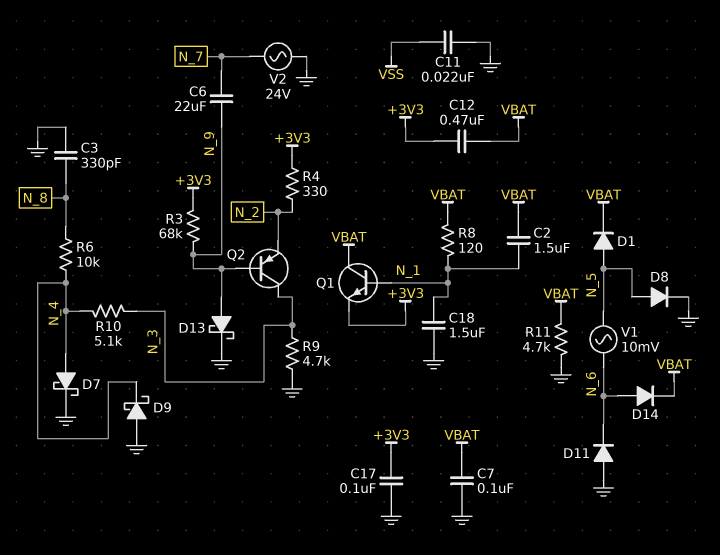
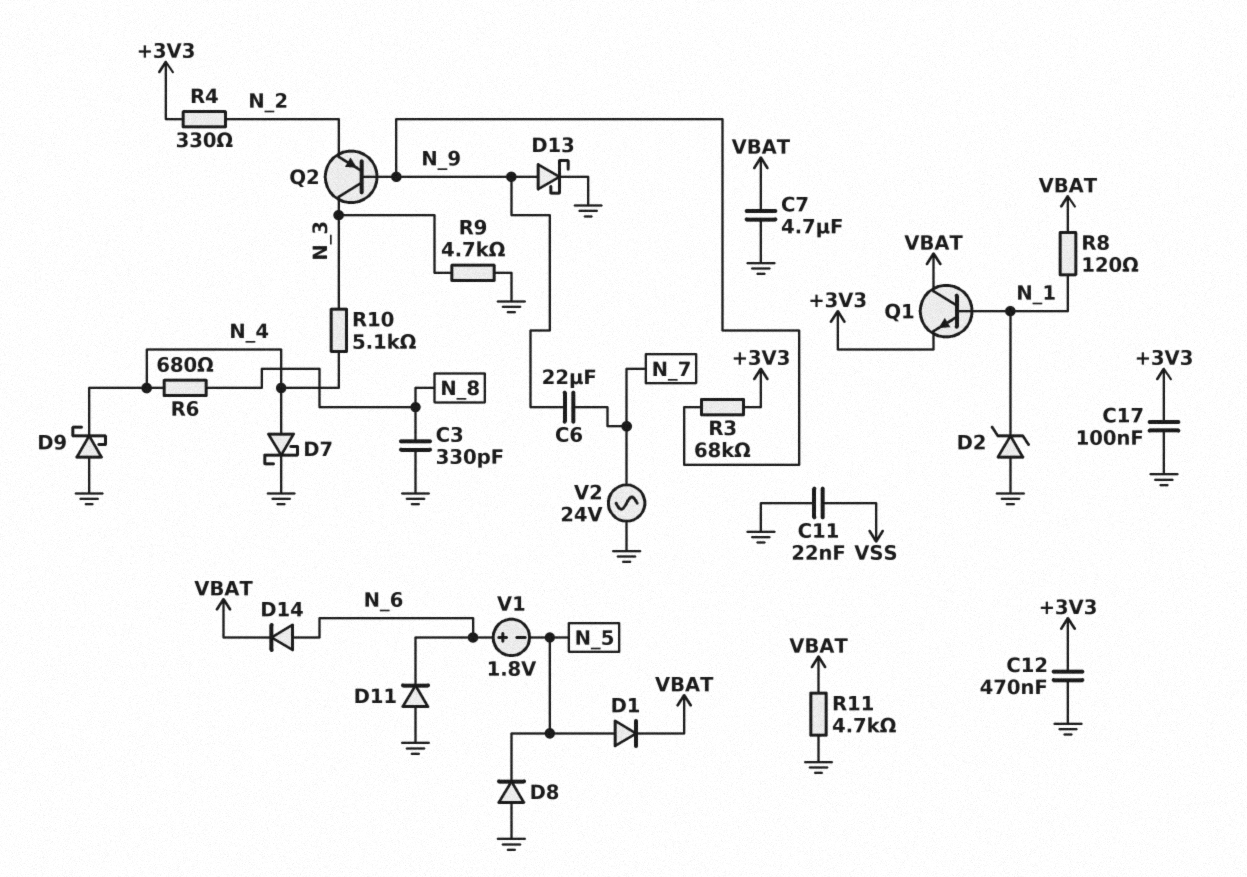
C2: 1.5uF (N_1, VBAT) -> none
C7: 100nF (GND, VBAT) -> 4.7uF (GND, VBAT)
C12: 470nF (+3V3, VBAT) -> 470nF (+3V3, GND)
C18: 1.5uF (GND, N_1) -> none
D2: none -> zener (A GND, K N_1)
D8: diode (A N_5, K GND) -> diode (A GND, K N_5)
R6: 10k (N_4, N_8) -> 680 (N_4, N_8)
V1: AC 10mV (N_5, N_6) -> 1.8V (plus N_6, minus N_5)

